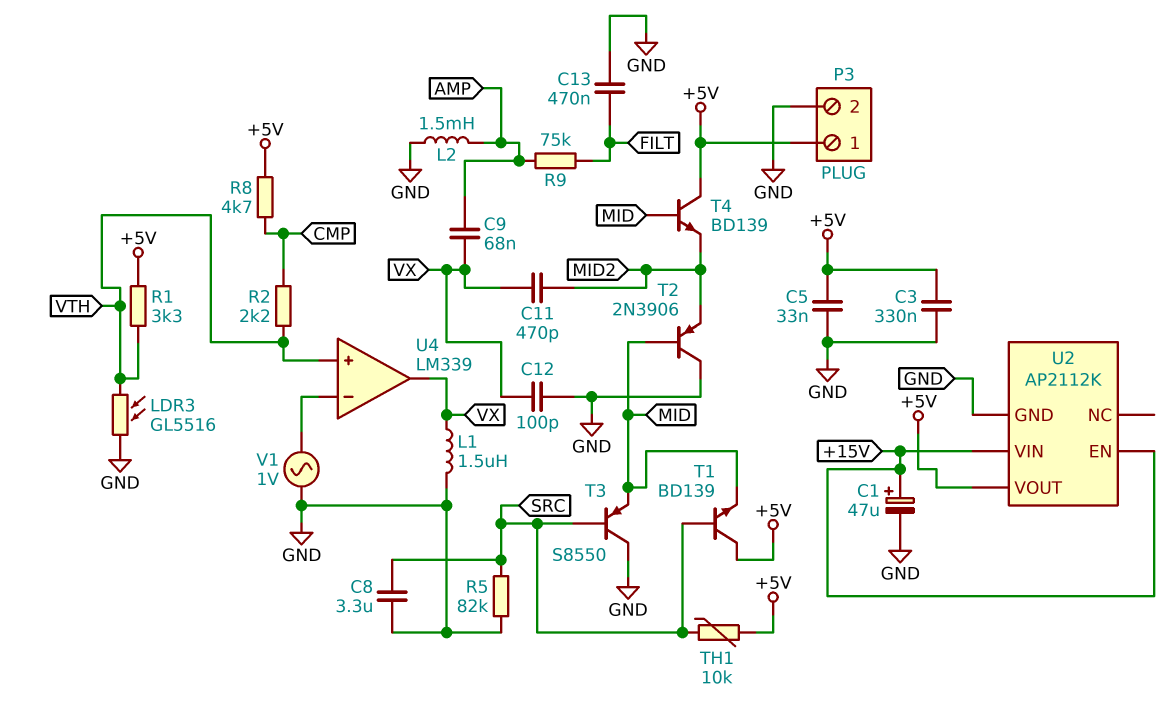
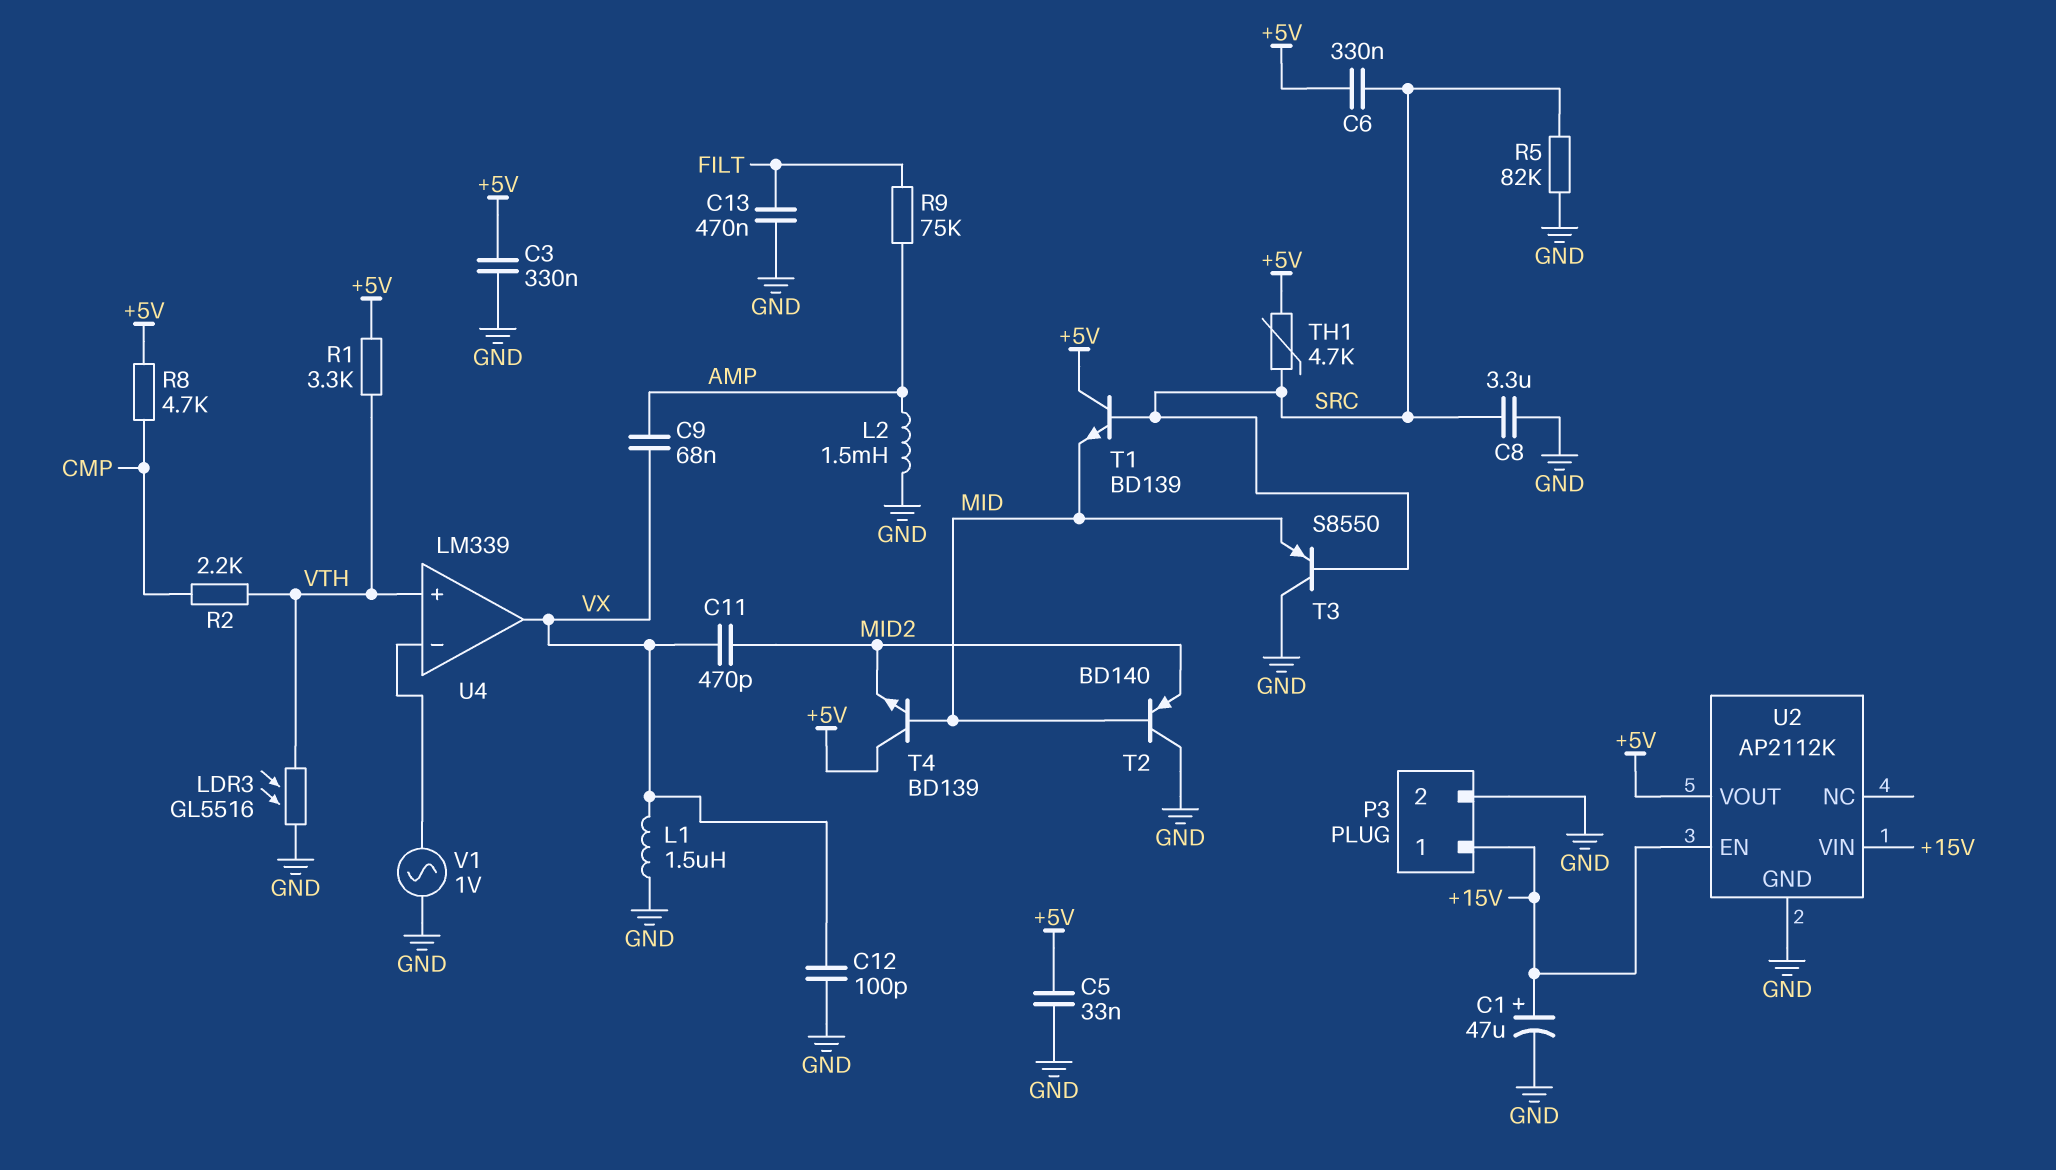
C6: none -> 330nF (+5V, SRC)
P3 pin 1: +5V -> +15V
T2: PNP 2N3906 (B MID, C GND, E MID2) -> PNP BD140 (B MID, C GND, E MID2)
TH1: 10k (+5V, SRC) -> 4.7k (+5V, SRC)

